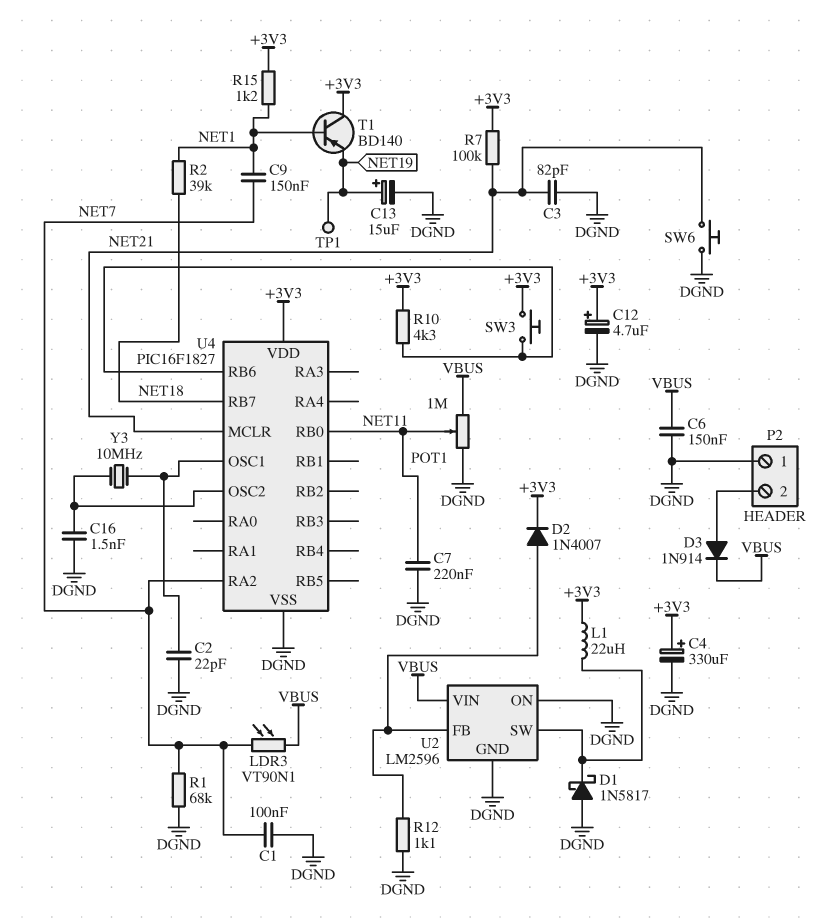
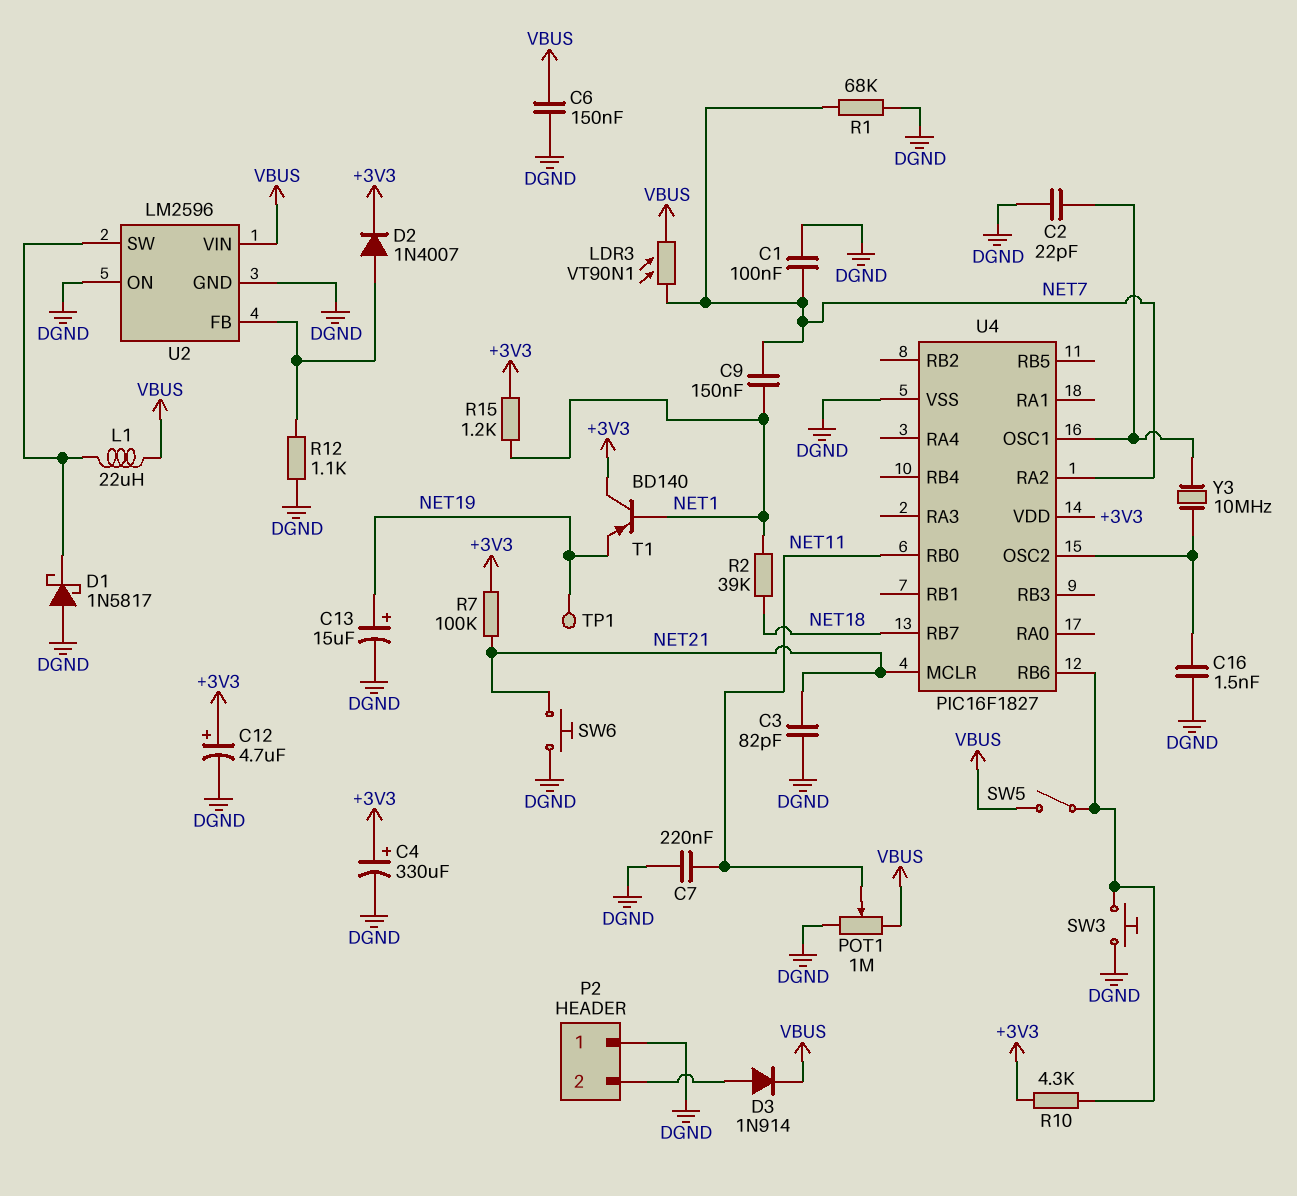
L1: 22uH (+3V3, U2/SW) -> 22uH (U2/SW, VBUS)
SW3: button (+3V3, U4/RB6) -> button (DGND, U4/RB6)
SW5: none -> switch (U4/RB6, VBUS)

